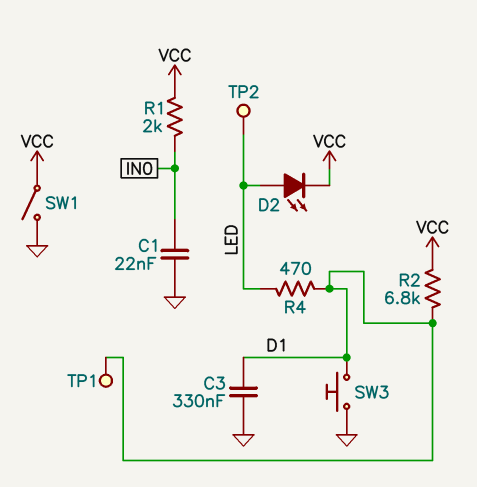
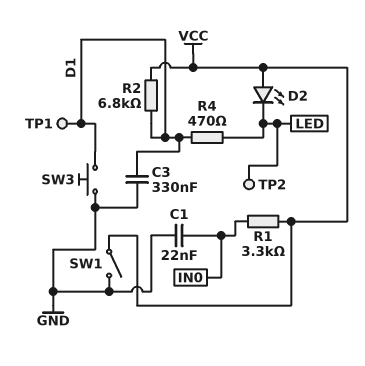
D2: LED (A LED, K VCC) -> LED (A VCC, K LED)
R1: 2k (IN0, VCC) -> 3.3k (IN0, VCC)

